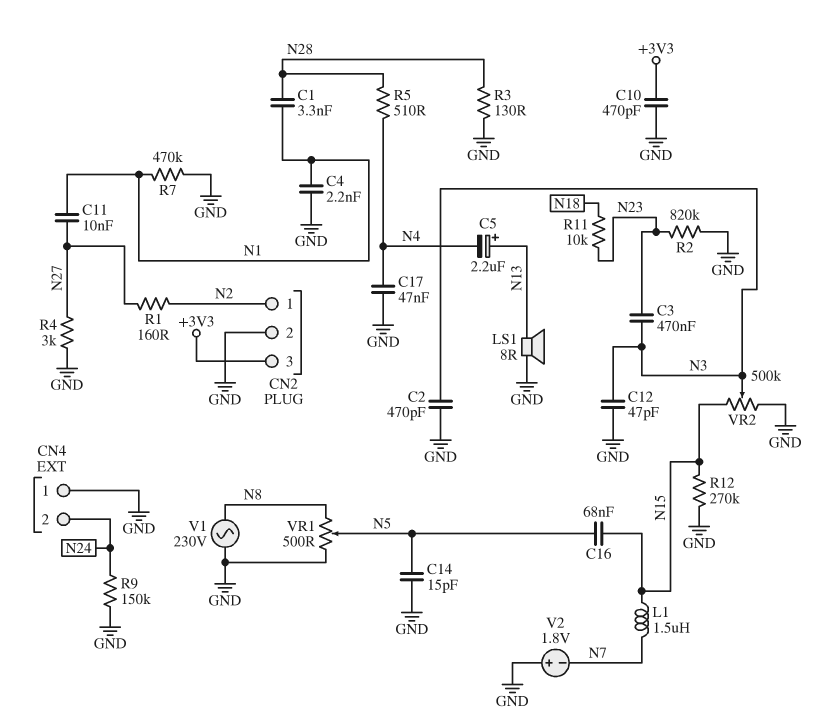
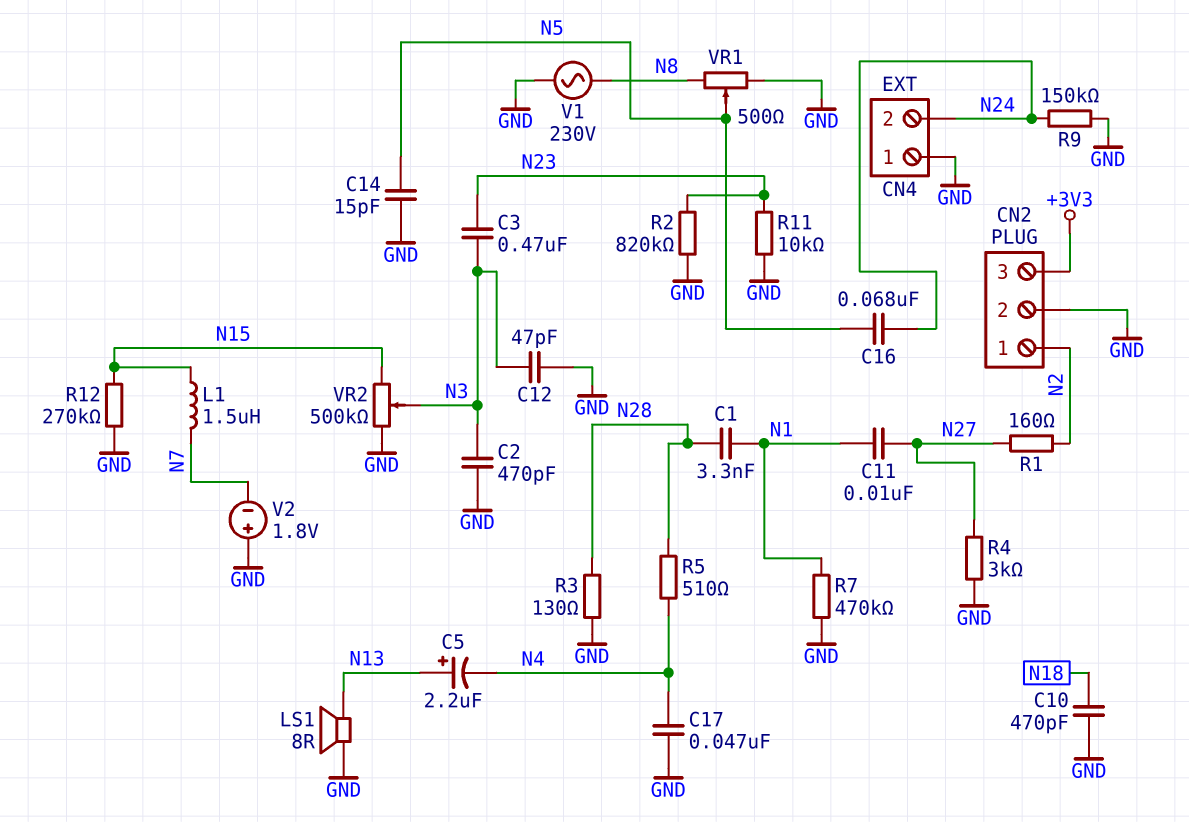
C4: 2.2nF (GND, N1) -> none
C10: 470pF (+3V3, GND) -> 470pF (GND, N18)
C16: 68nF (N5, N15) -> 68nF (N5, N24)
R11: 10k (N18, N23) -> 10k (GND, N23)

